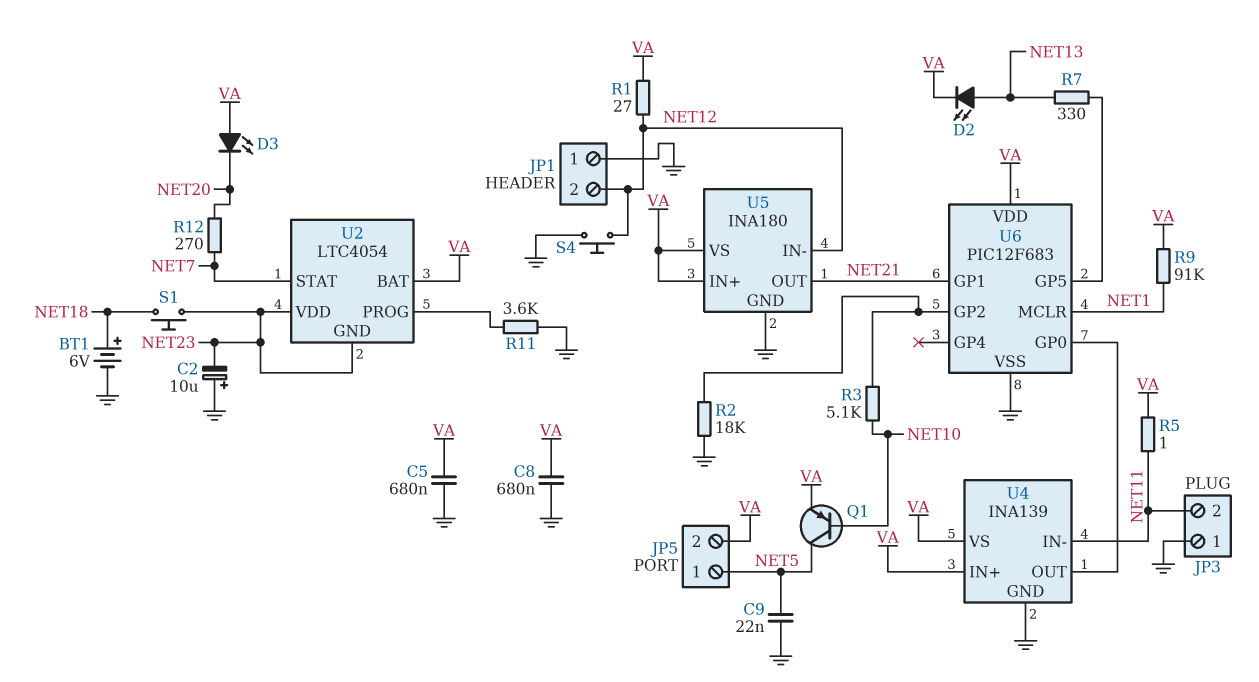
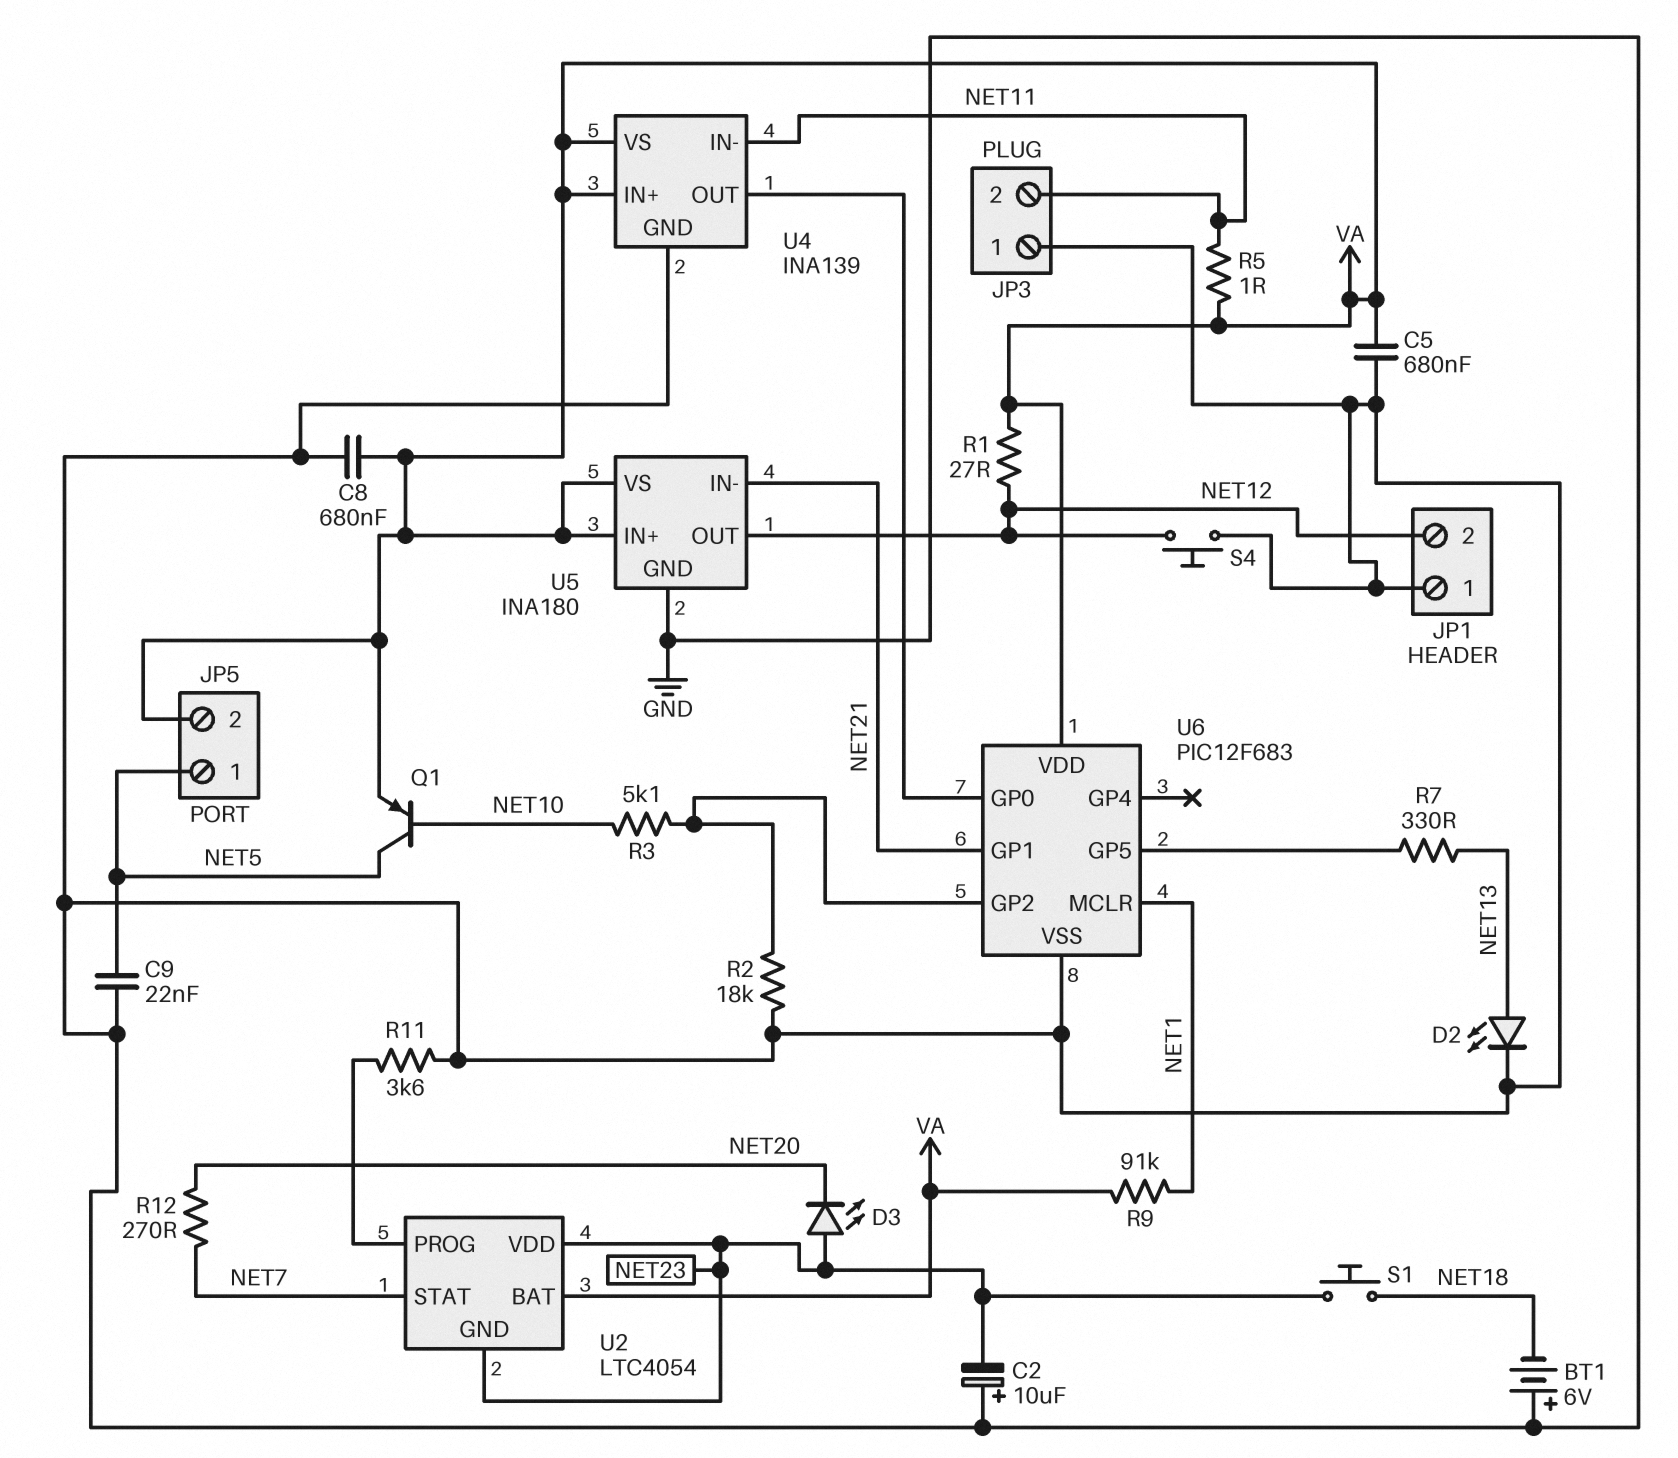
BT1: 6V (plus NET18, minus GND) -> 6V (plus GND, minus NET18)
D2: LED (A NET13, K VA) -> LED (A NET13, K GND)
D3: LED (A VA, K NET20) -> LED (A NET23, K NET20)
U5 pin IN-: NET12 -> NET21
U5 pin OUT: NET21 -> NET12

